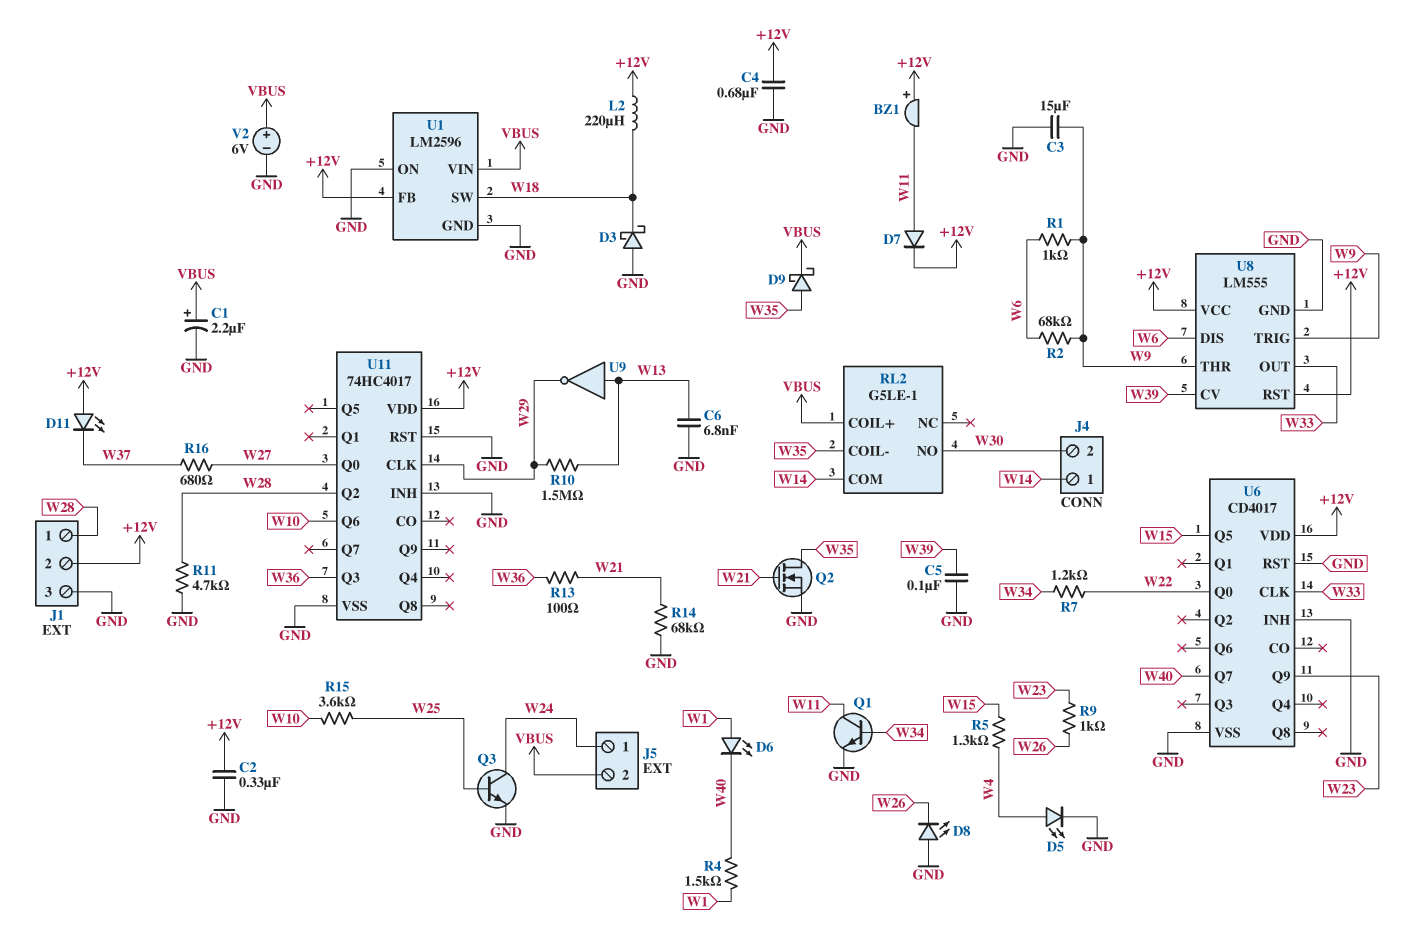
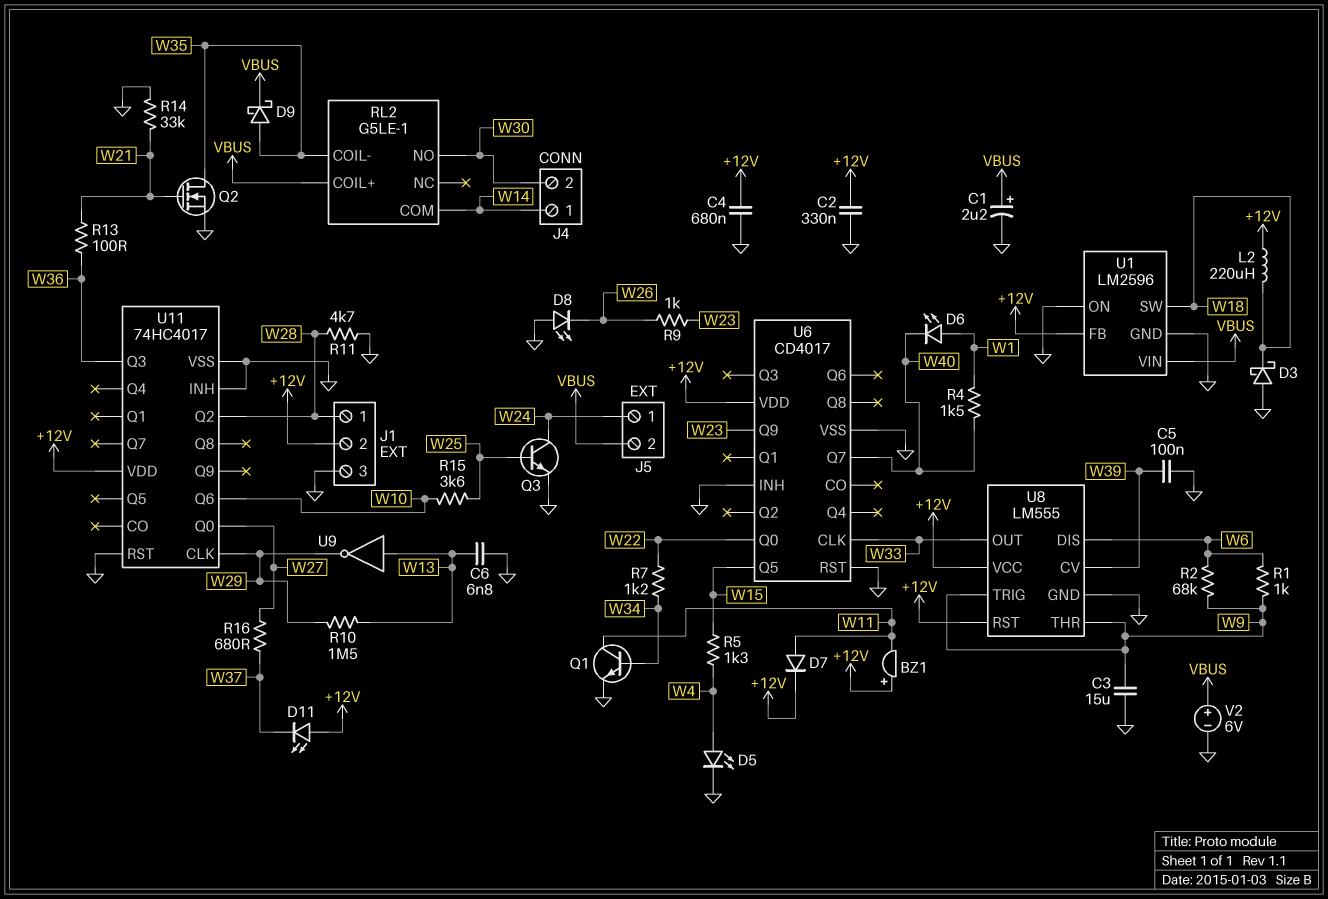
R14: 68k (GND, W21) -> 33k (GND, W21)

